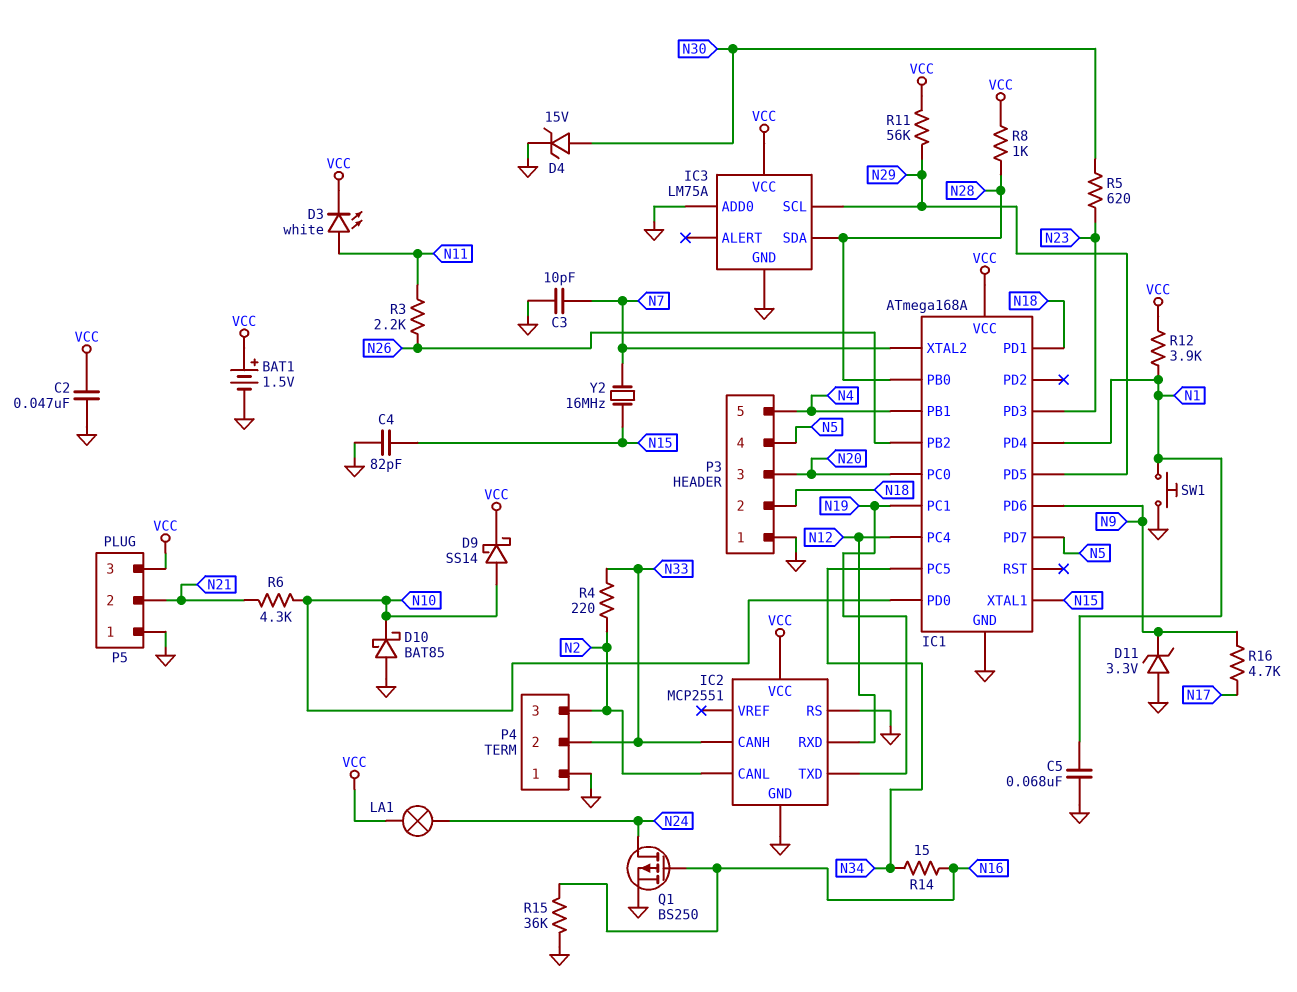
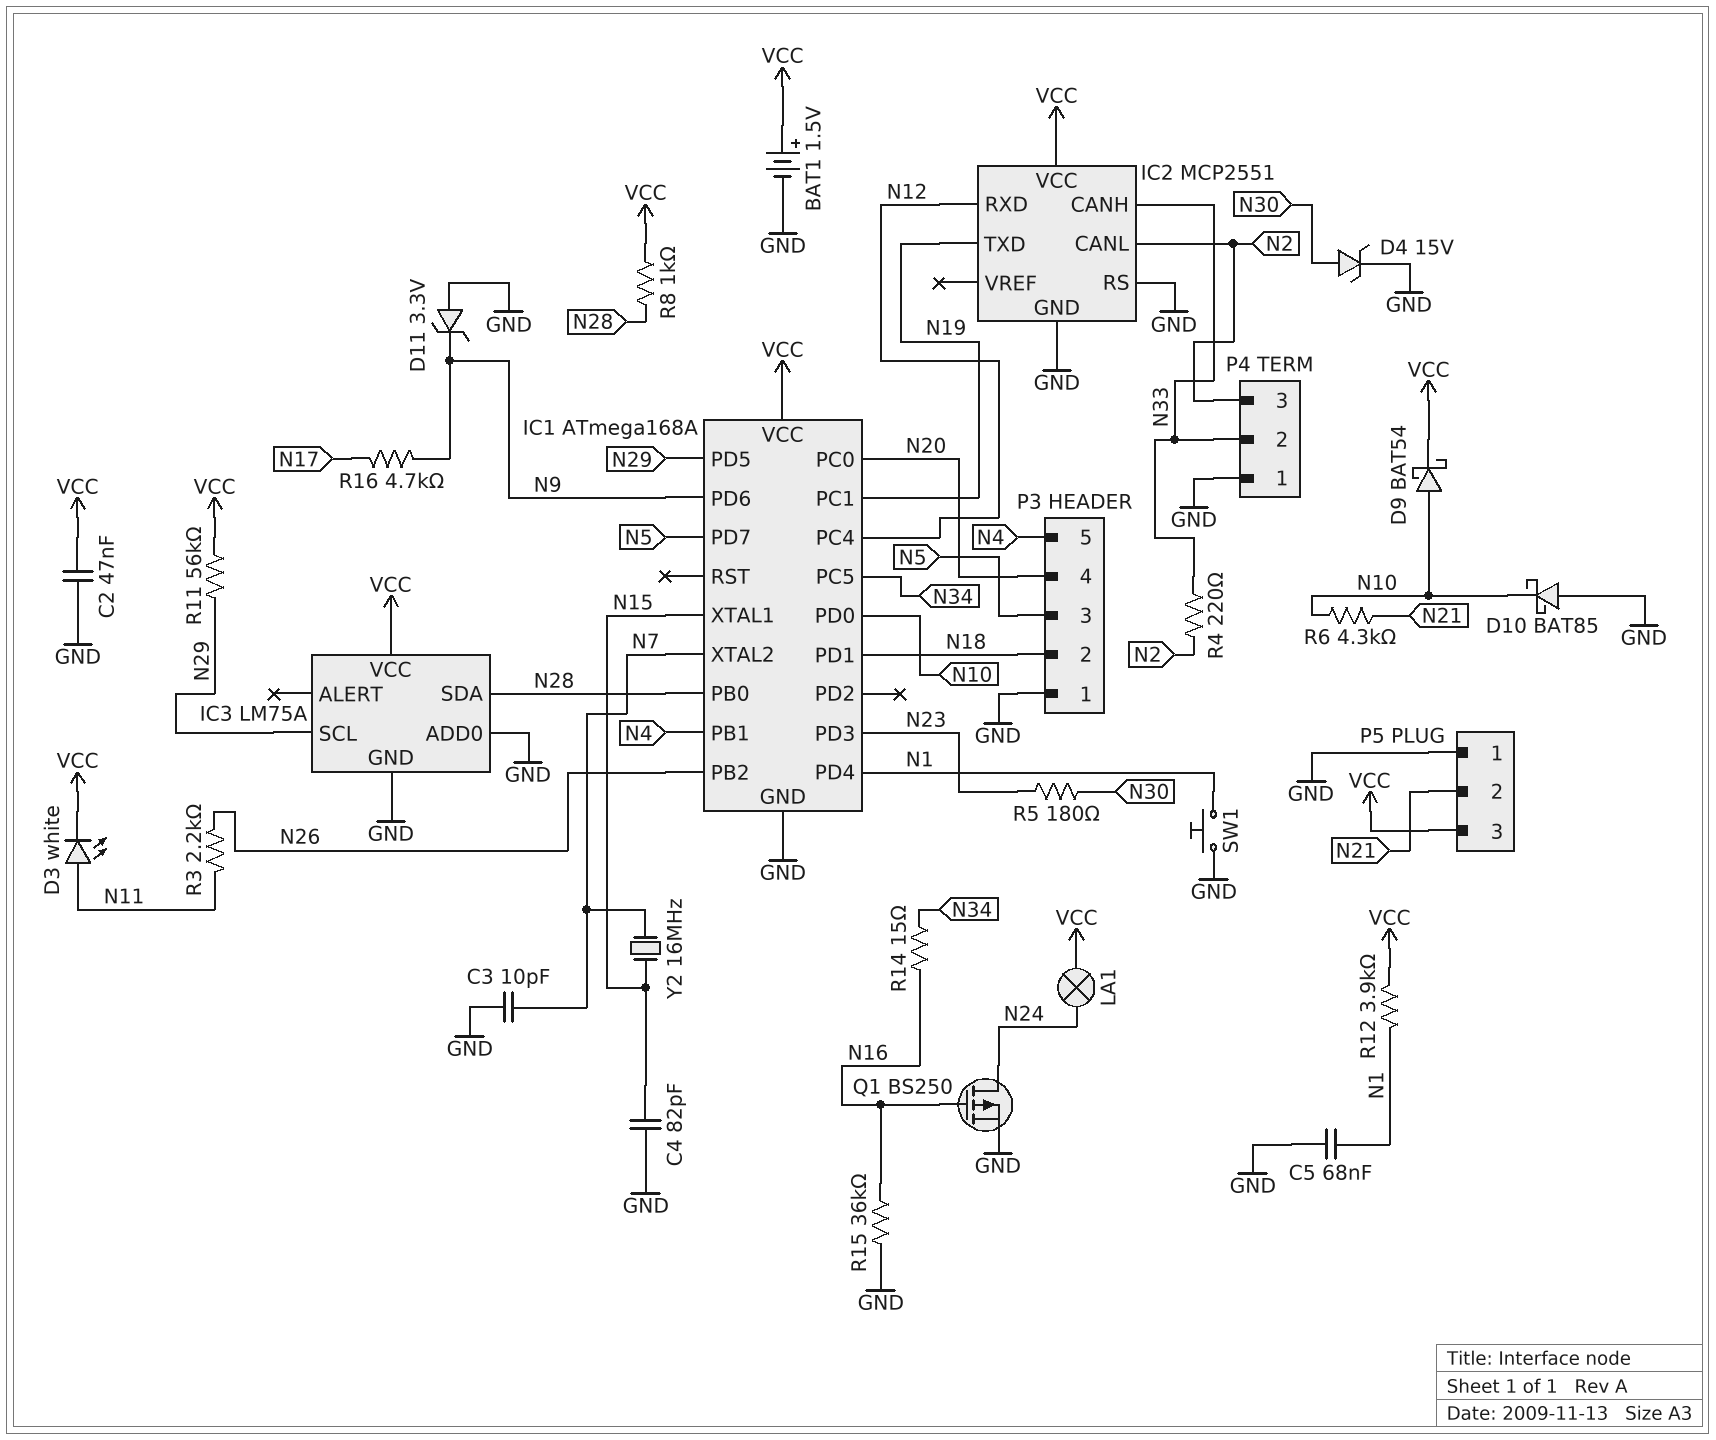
D9: schottky SS14 (A N10, K VCC) -> schottky BAT54 (A N10, K VCC)
P3 pin 3: N20 -> N5
P3 pin 4: N5 -> N20
R5: 620 (N23, N30) -> 180 (N23, N30)

